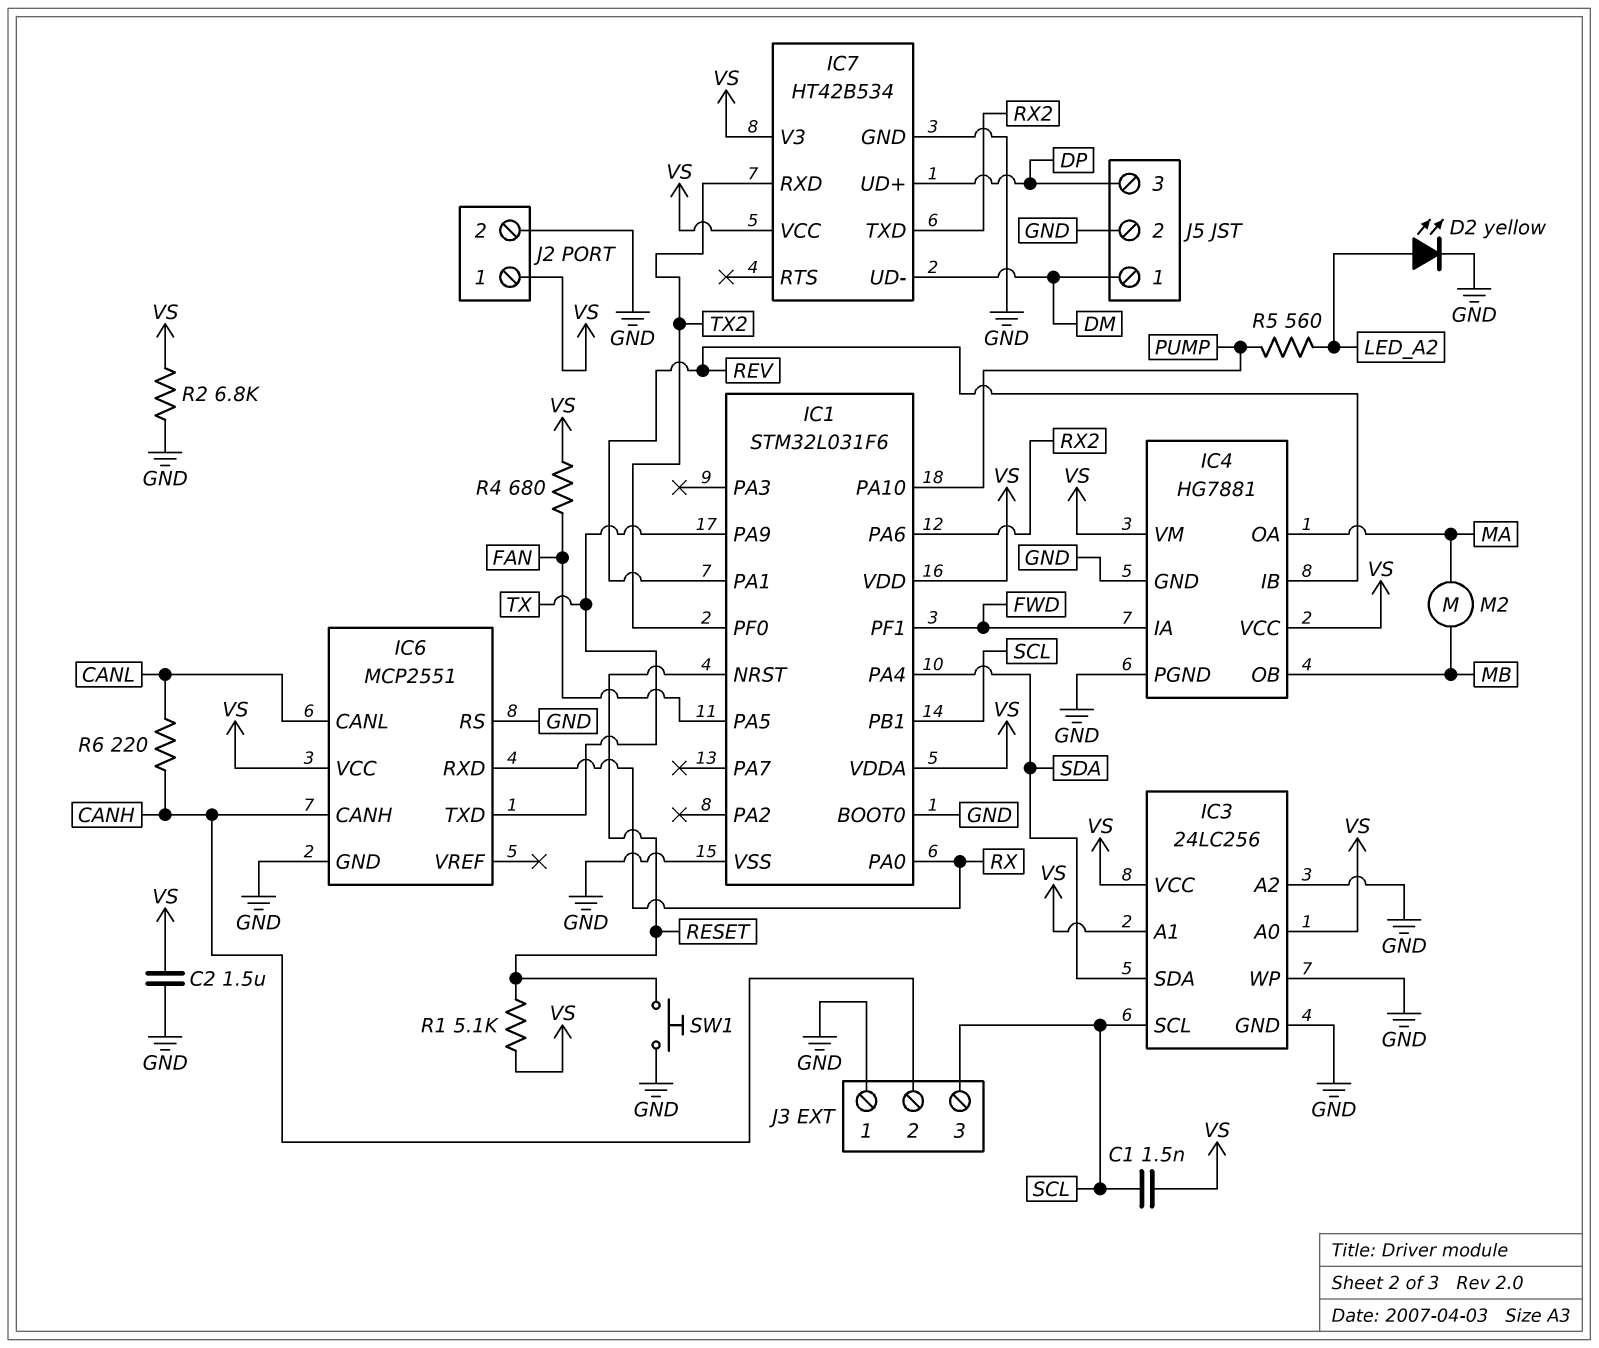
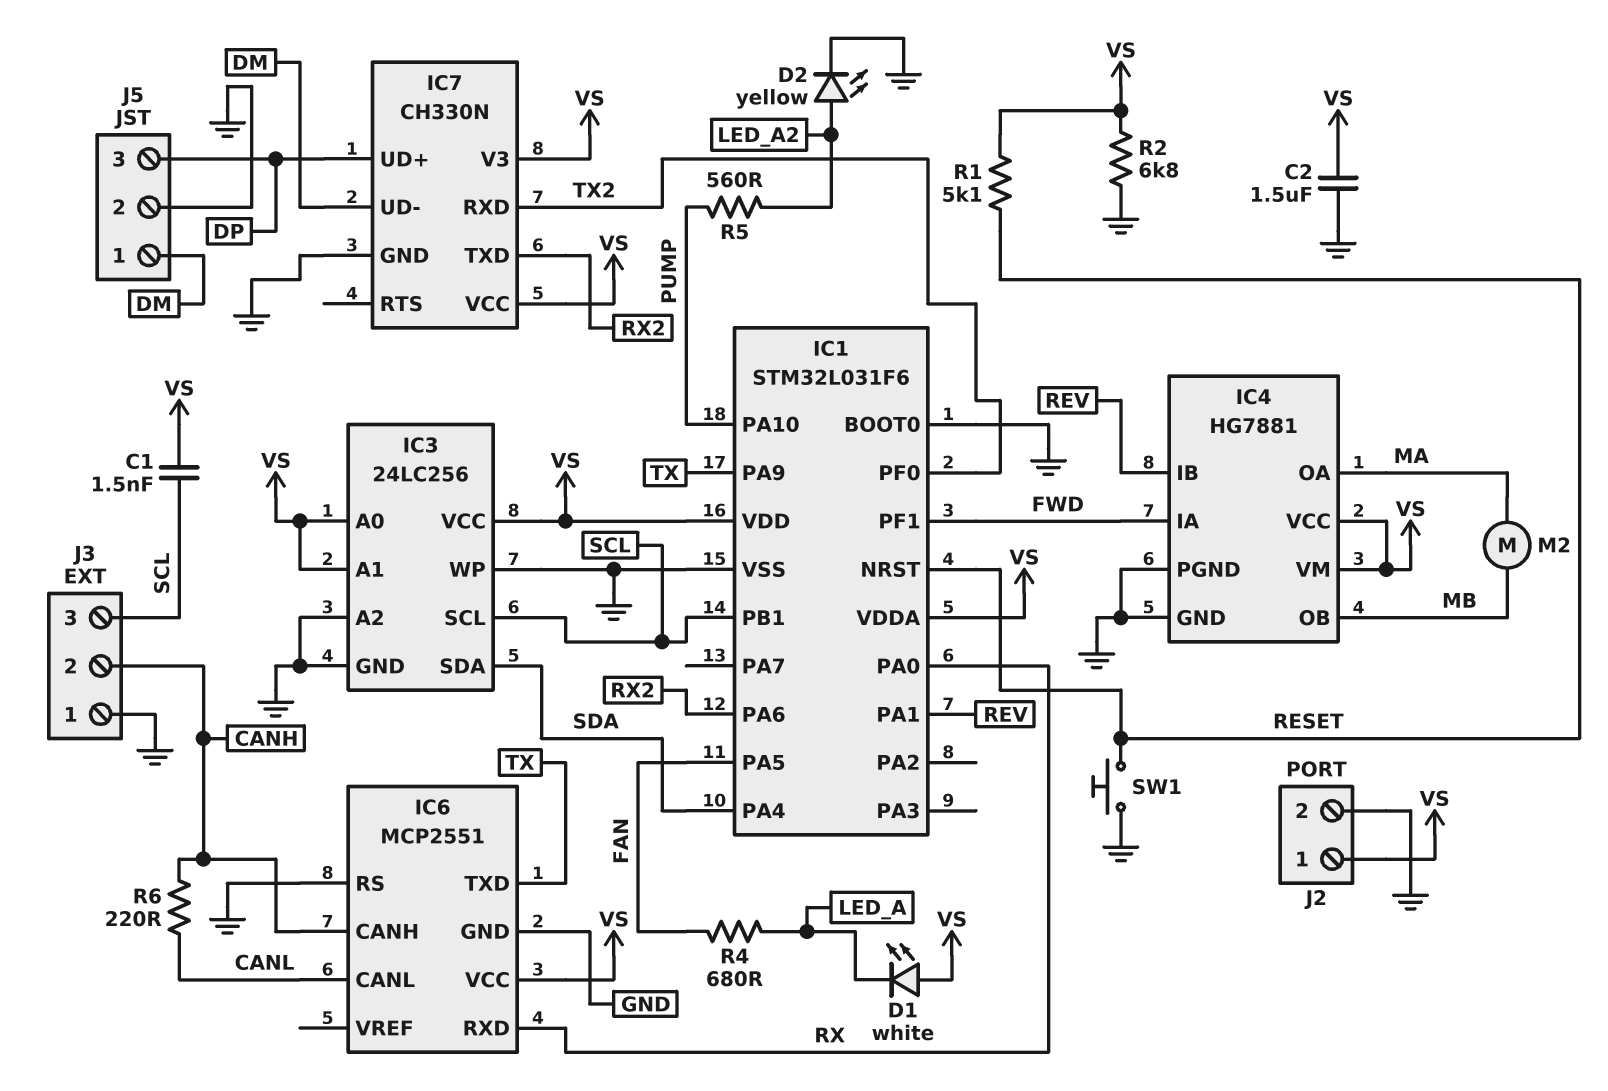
D1: none -> LED white (A VS, K LED_A)
IC7: HT42B534 -> CH330N
R4: 680 (FAN, VS) -> 680 (FAN, LED_A)

